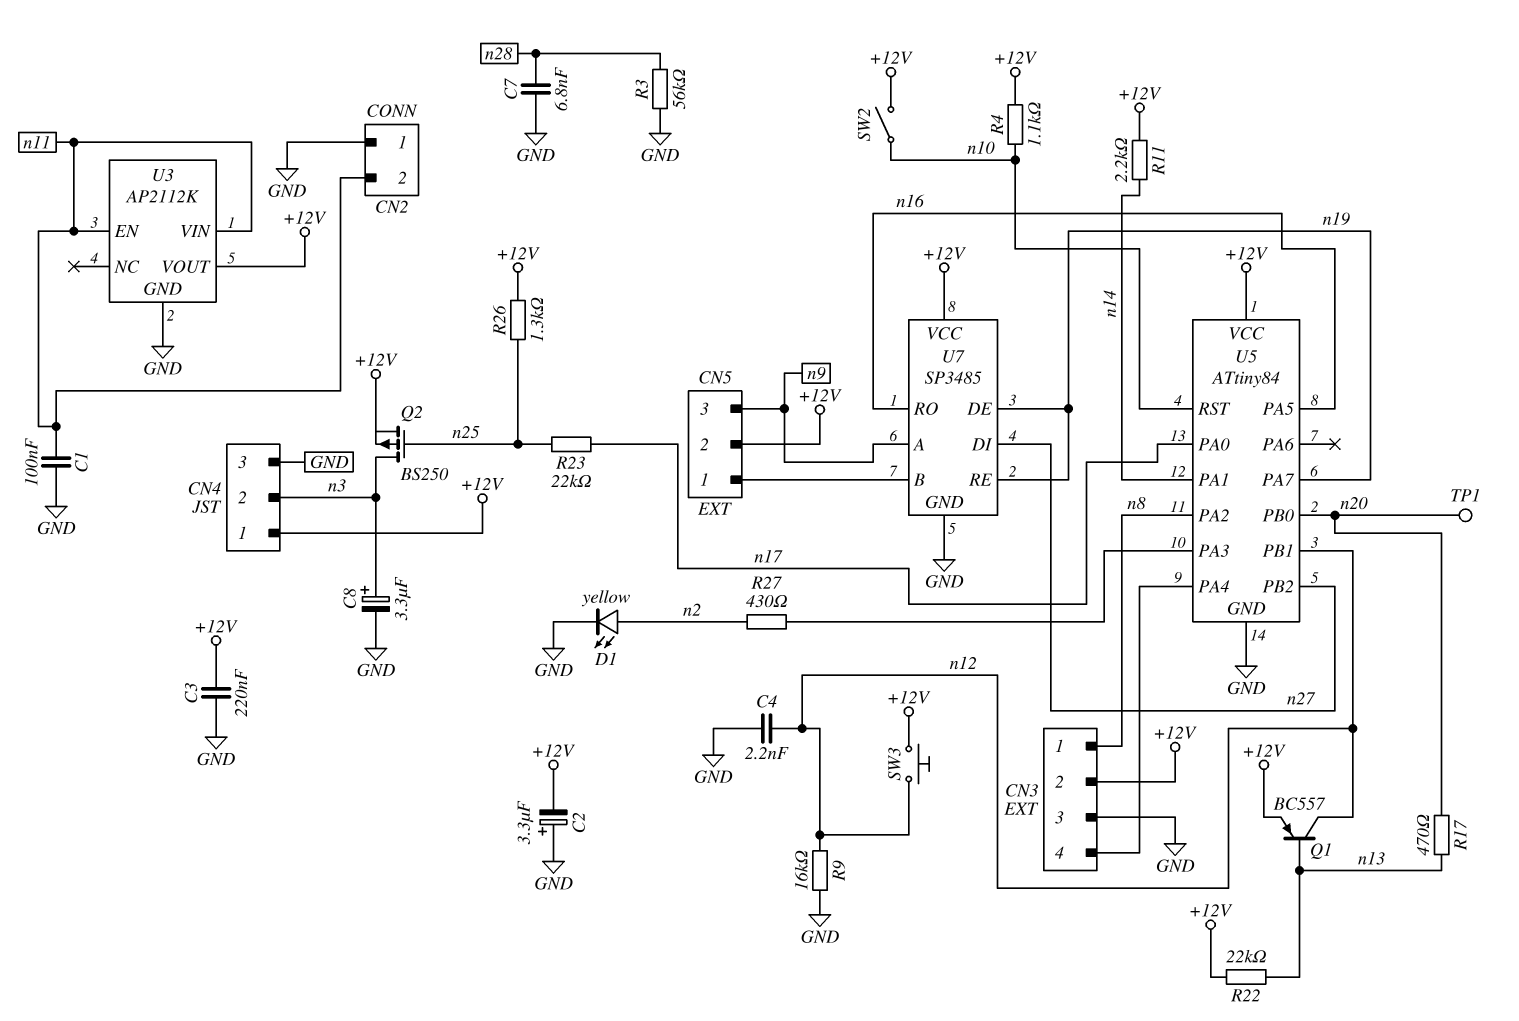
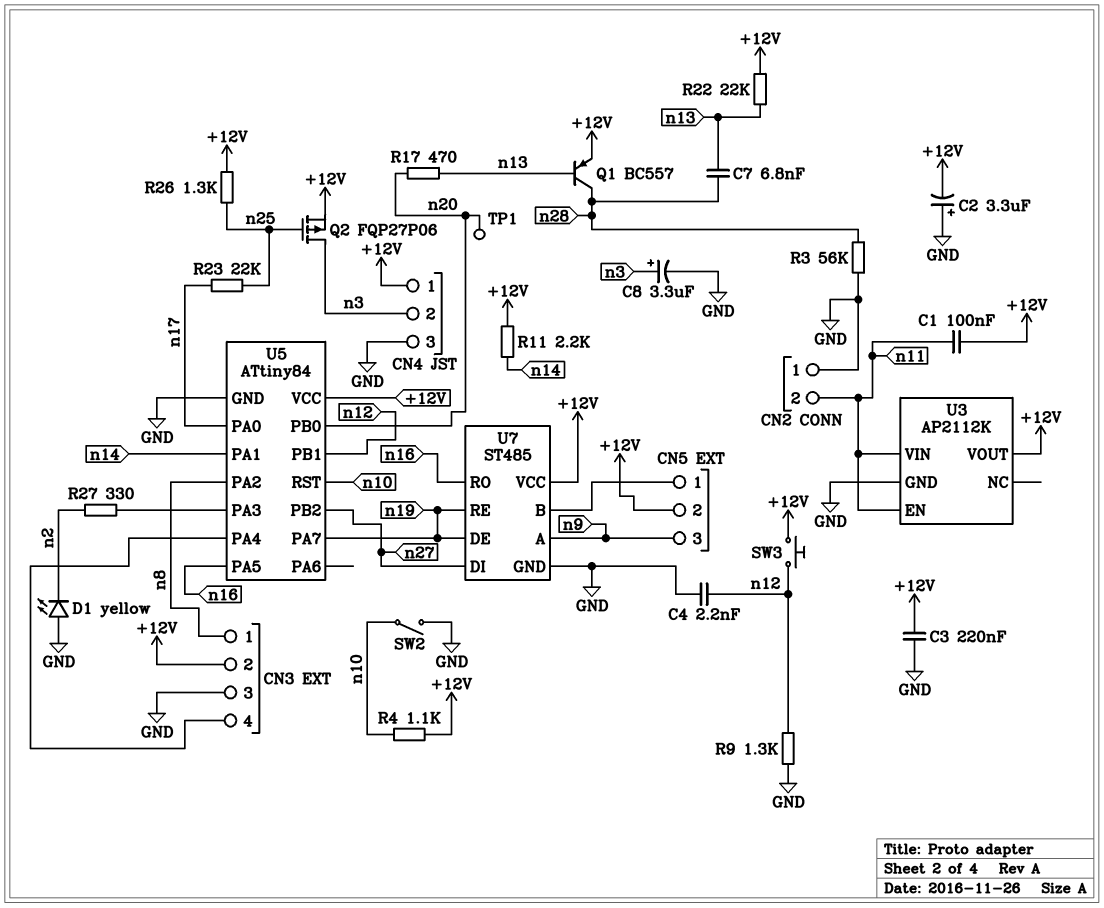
C1: 100nF (GND, n11) -> 100nF (+12V, n11)
C7: 6.8nF (GND, n28) -> 6.8nF (n13, n28)
D1: LED yellow (A n2, K GND) -> LED yellow (A GND, K n2)
Q1: PNP BC557 (B n13, C n12, E +12V) -> PNP BC557 (B n13, C n28, E +12V)
Q2: PMOS BS250 (G n25, D n3, S +12V) -> PMOS FQP27P06 (G n25, D n3, S +12V)
R9: 16k (GND, n12) -> 1.3k (GND, n12)
R27: 430 (U5/PA3, n2) -> 330 (U5/PA3, n2)
SW2: switch (+12V, n10) -> switch (GND, n10)
U7: SP3485 -> ST485

